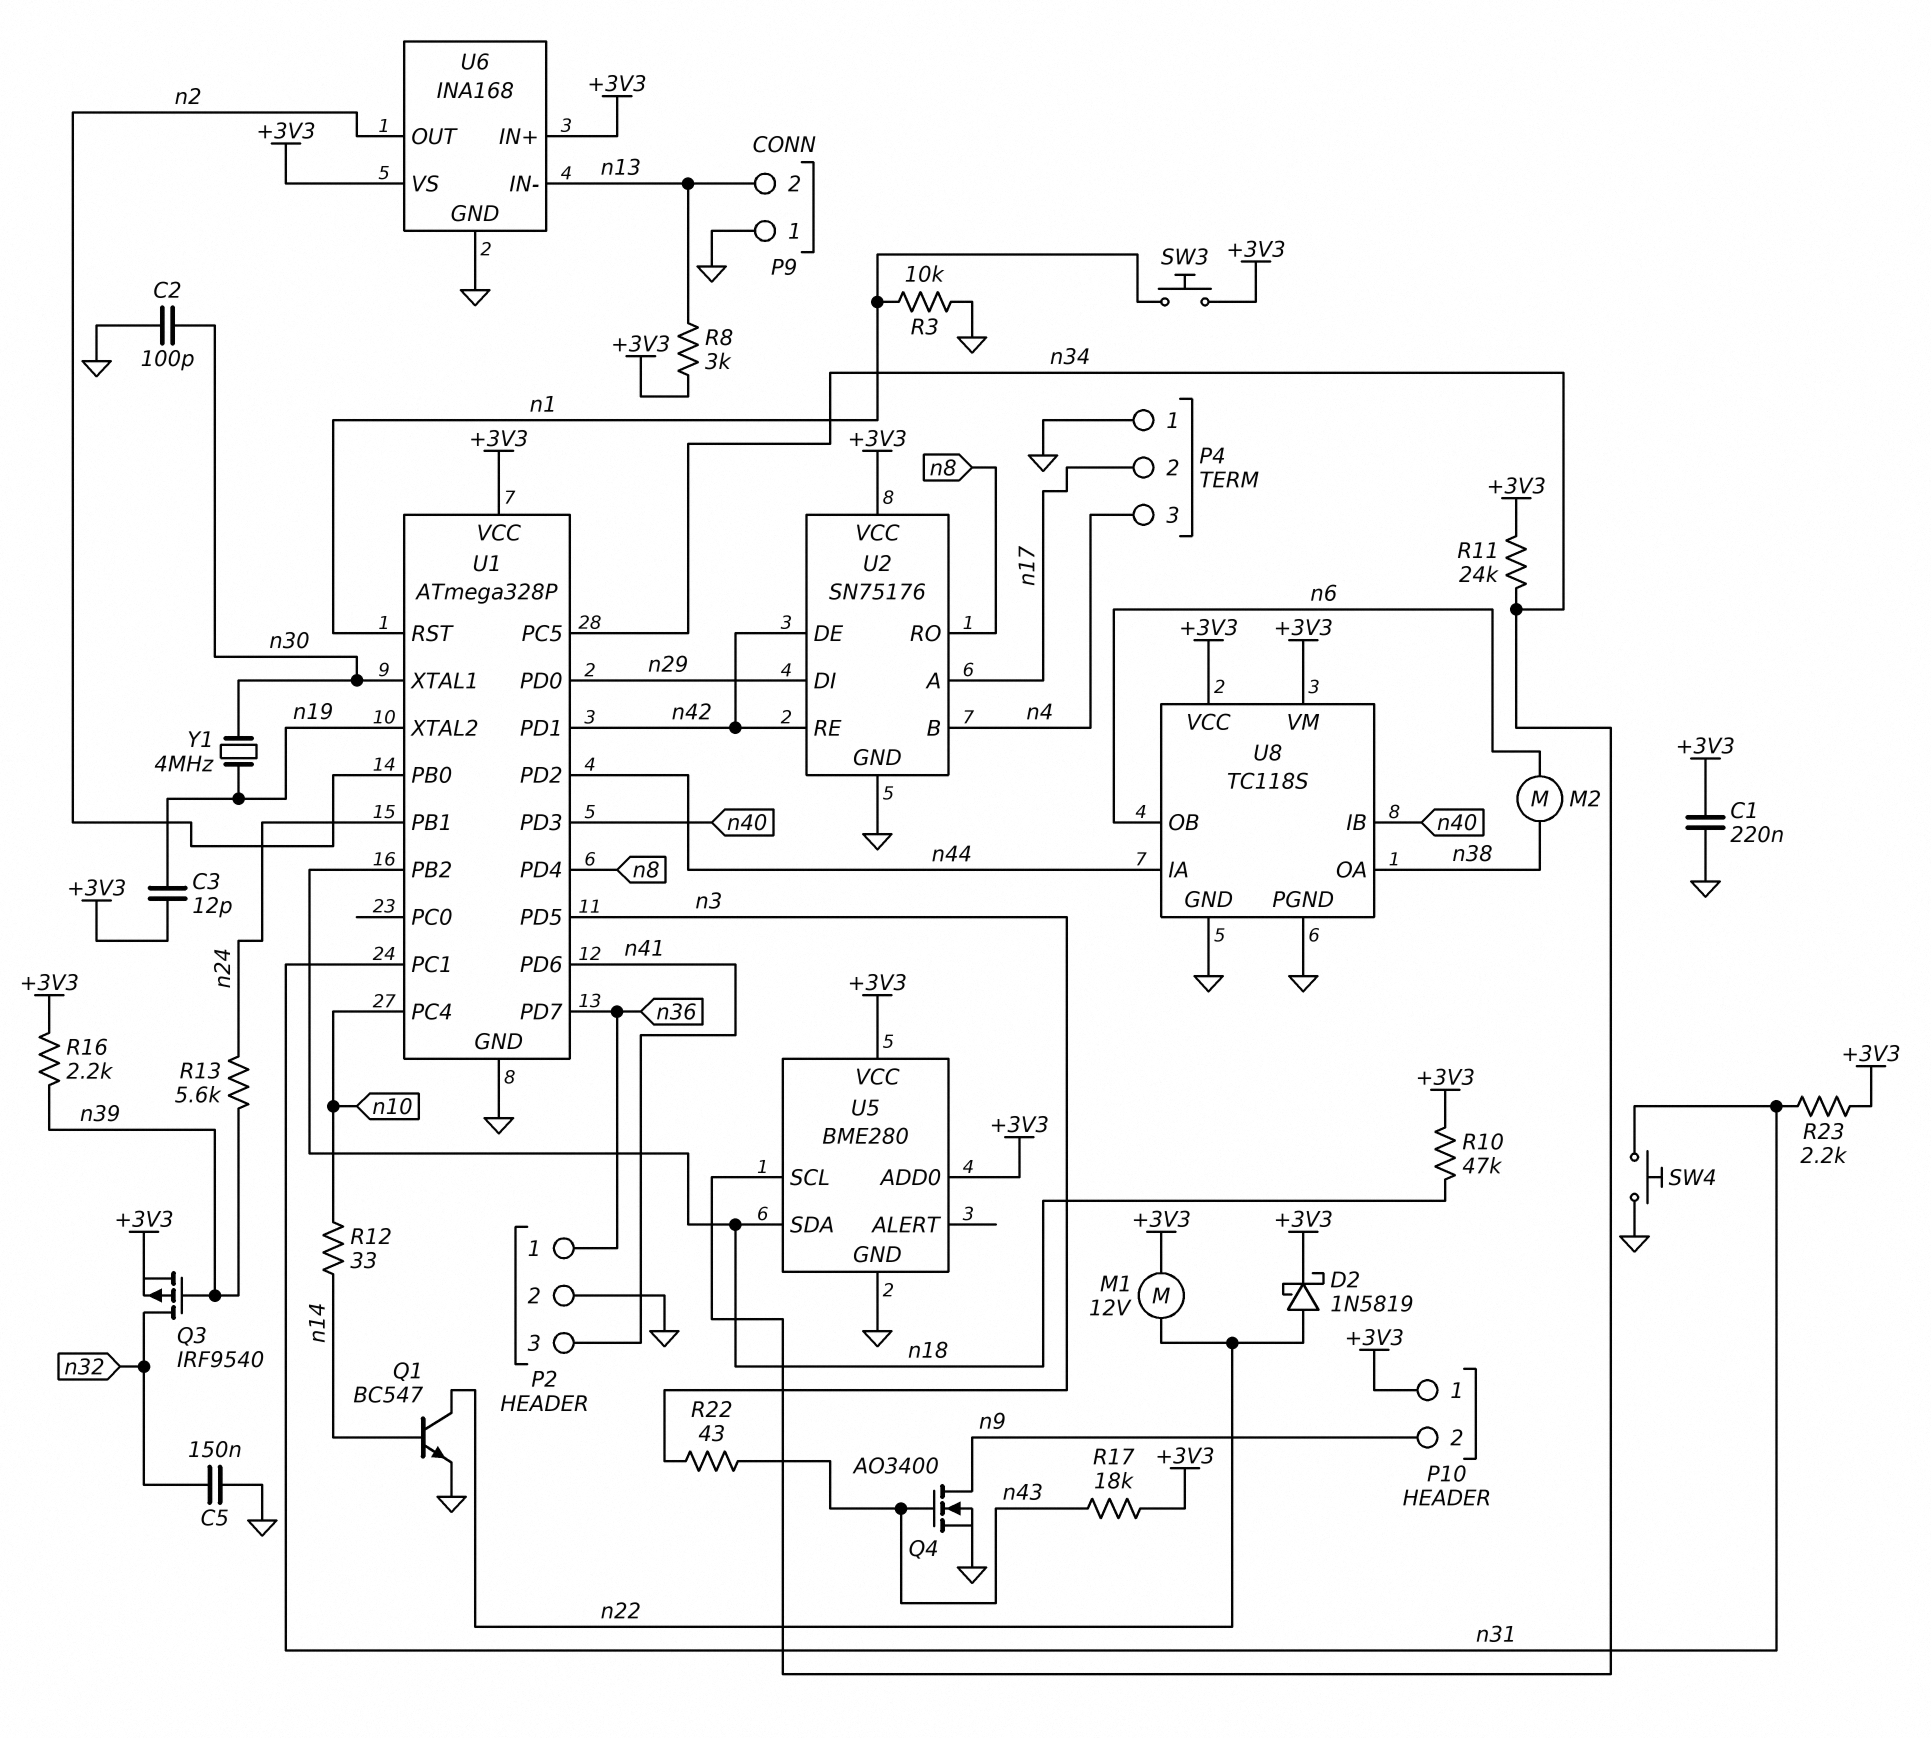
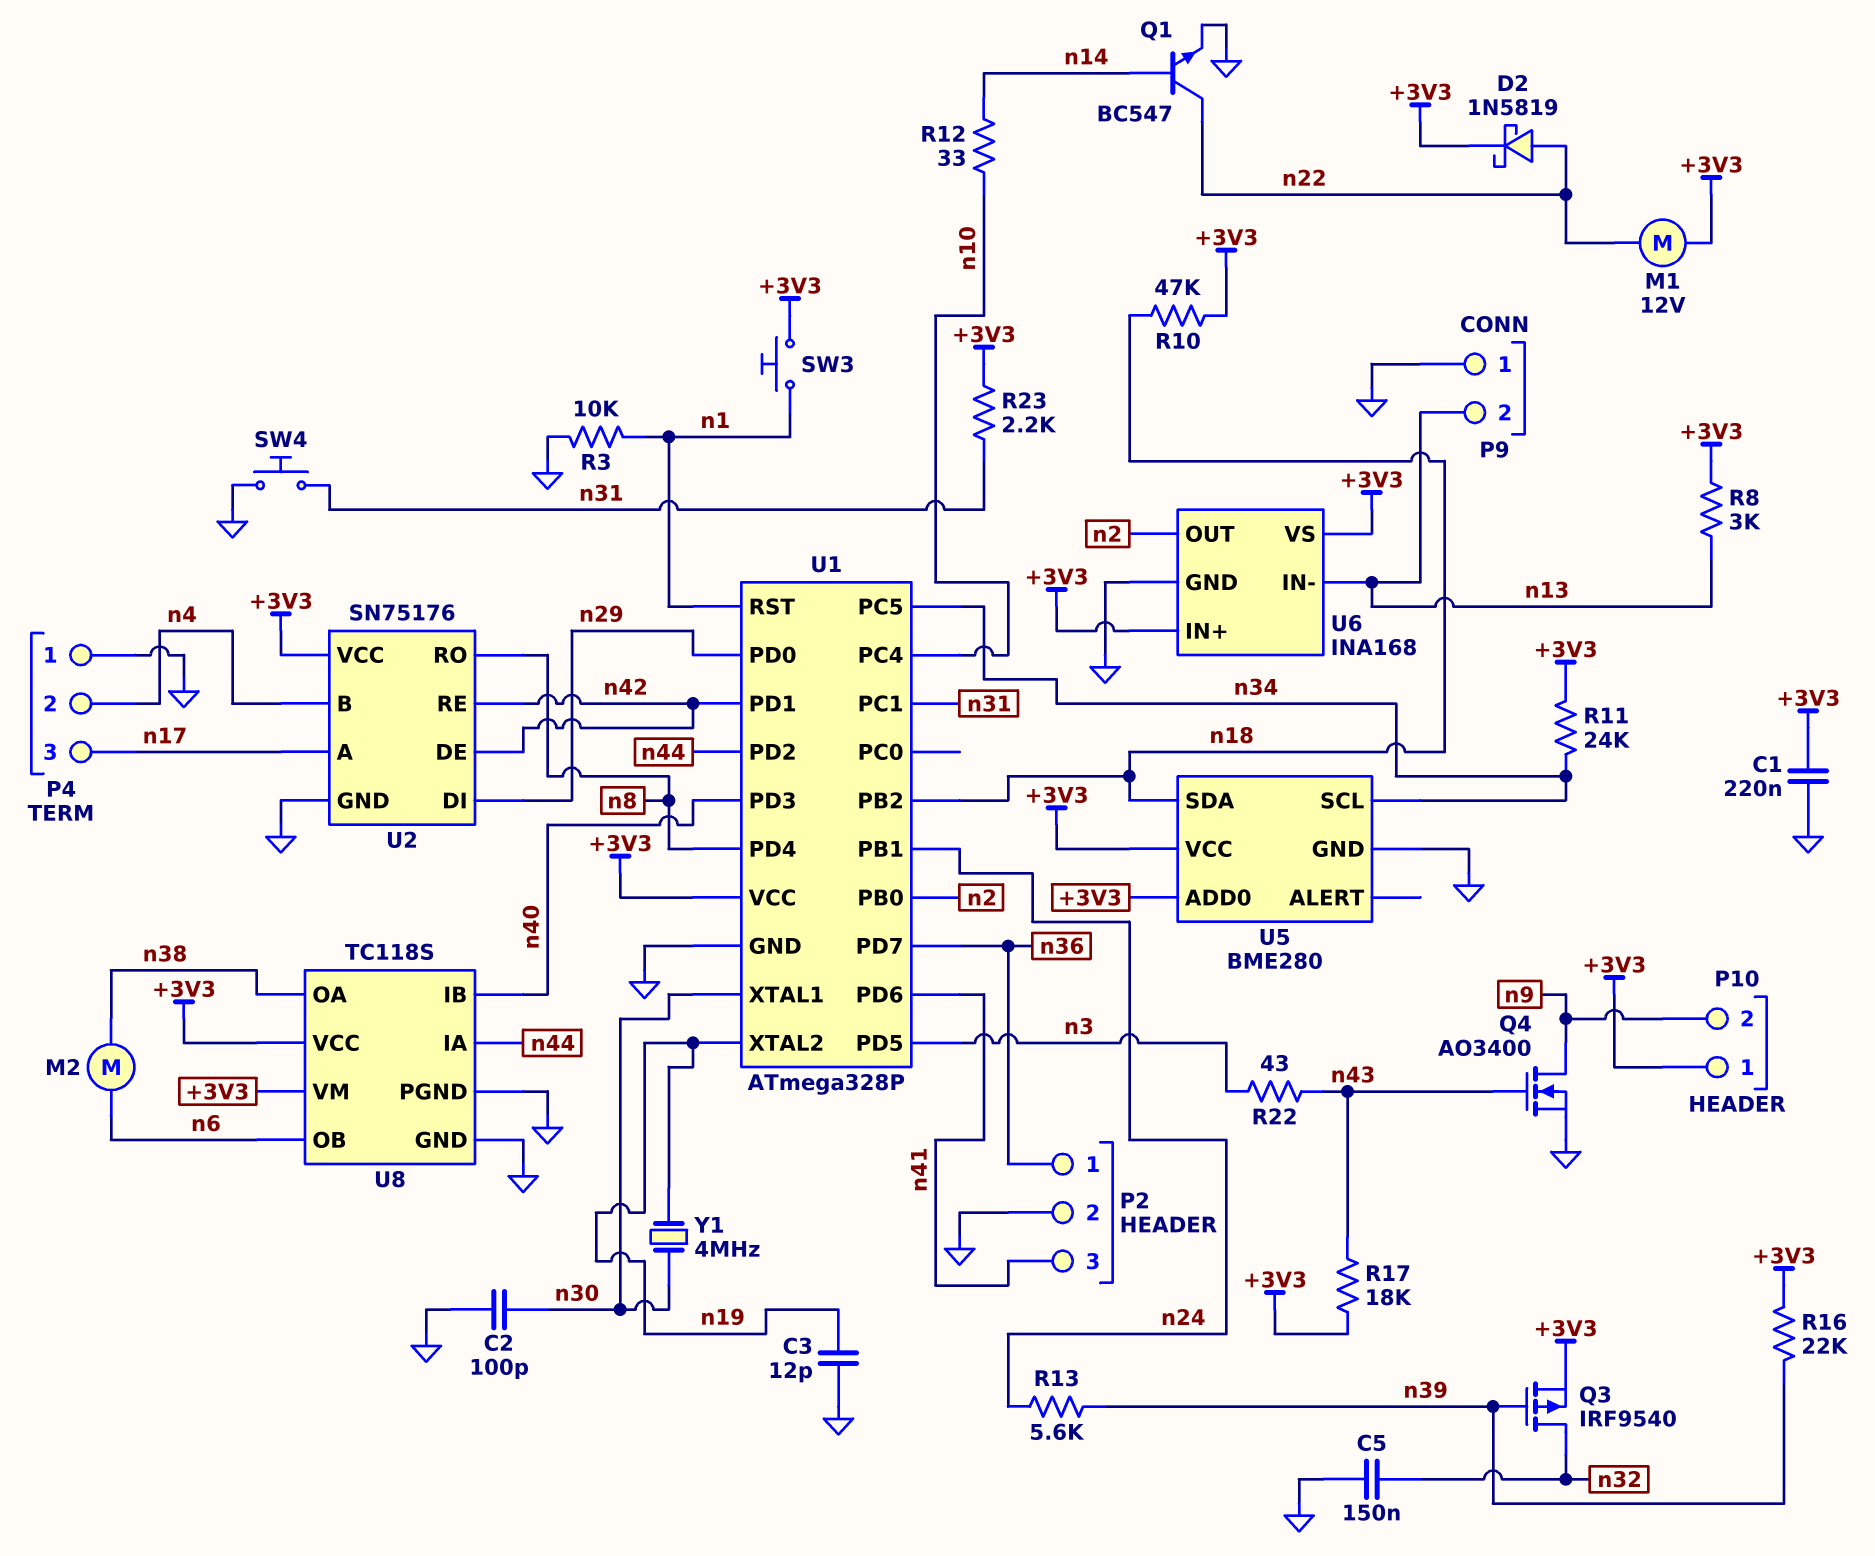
C3: 12pF (+3V3, n19) -> 12pF (GND, n19)
P4 pin 2: n17 -> n4
P4 pin 3: n4 -> n17
R16: 2.2k (+3V3, n39) -> 22k (+3V3, n39)

